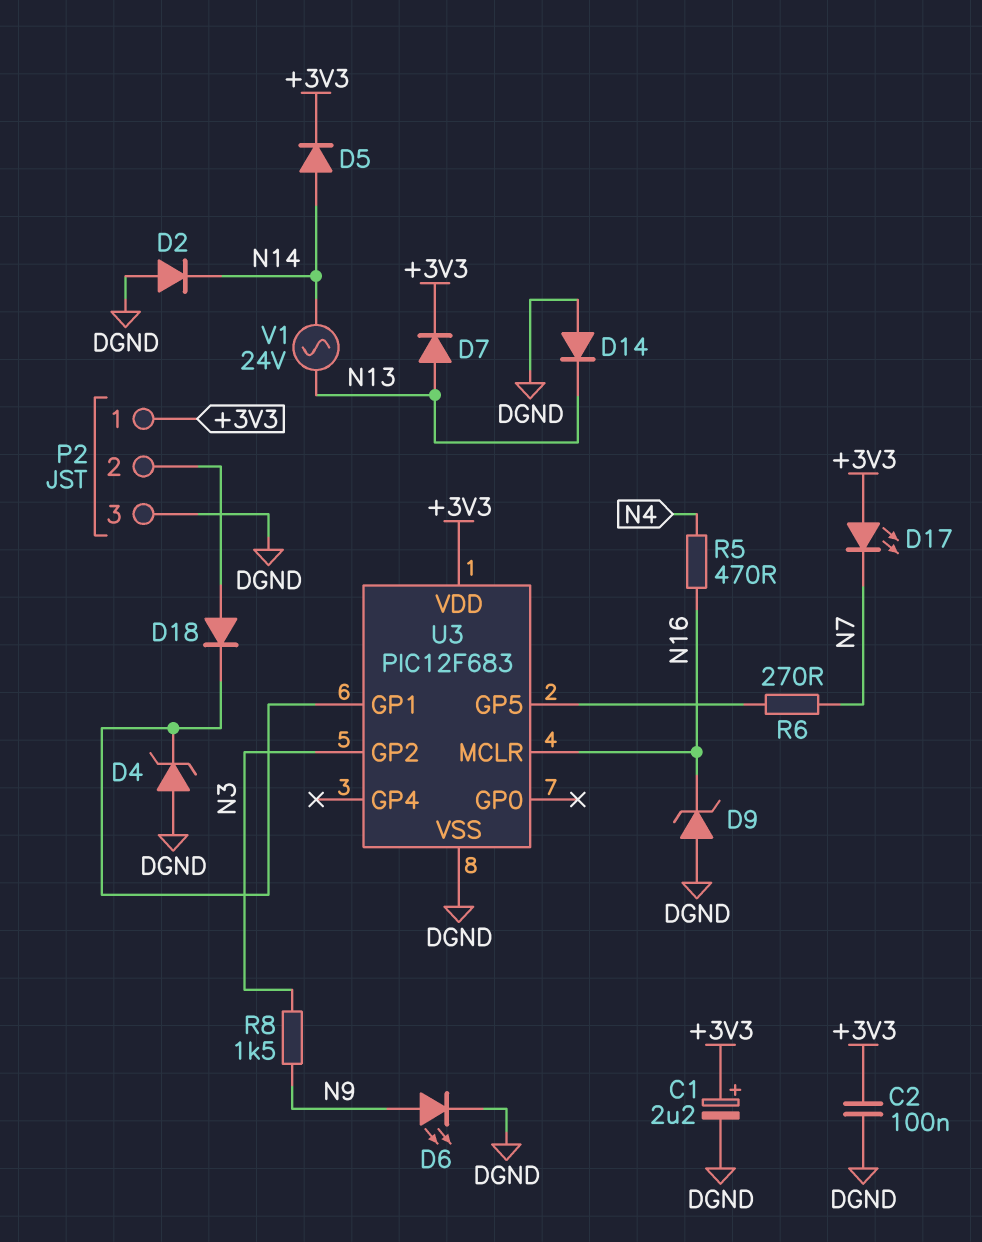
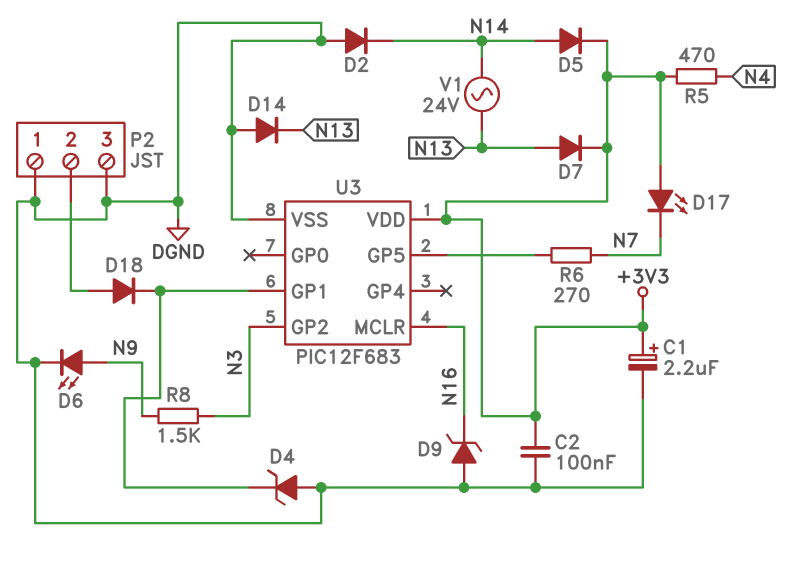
P2 pin 1: +3V3 -> DGND
R5: 470 (N4, N16) -> 470 (+3V3, N4)

